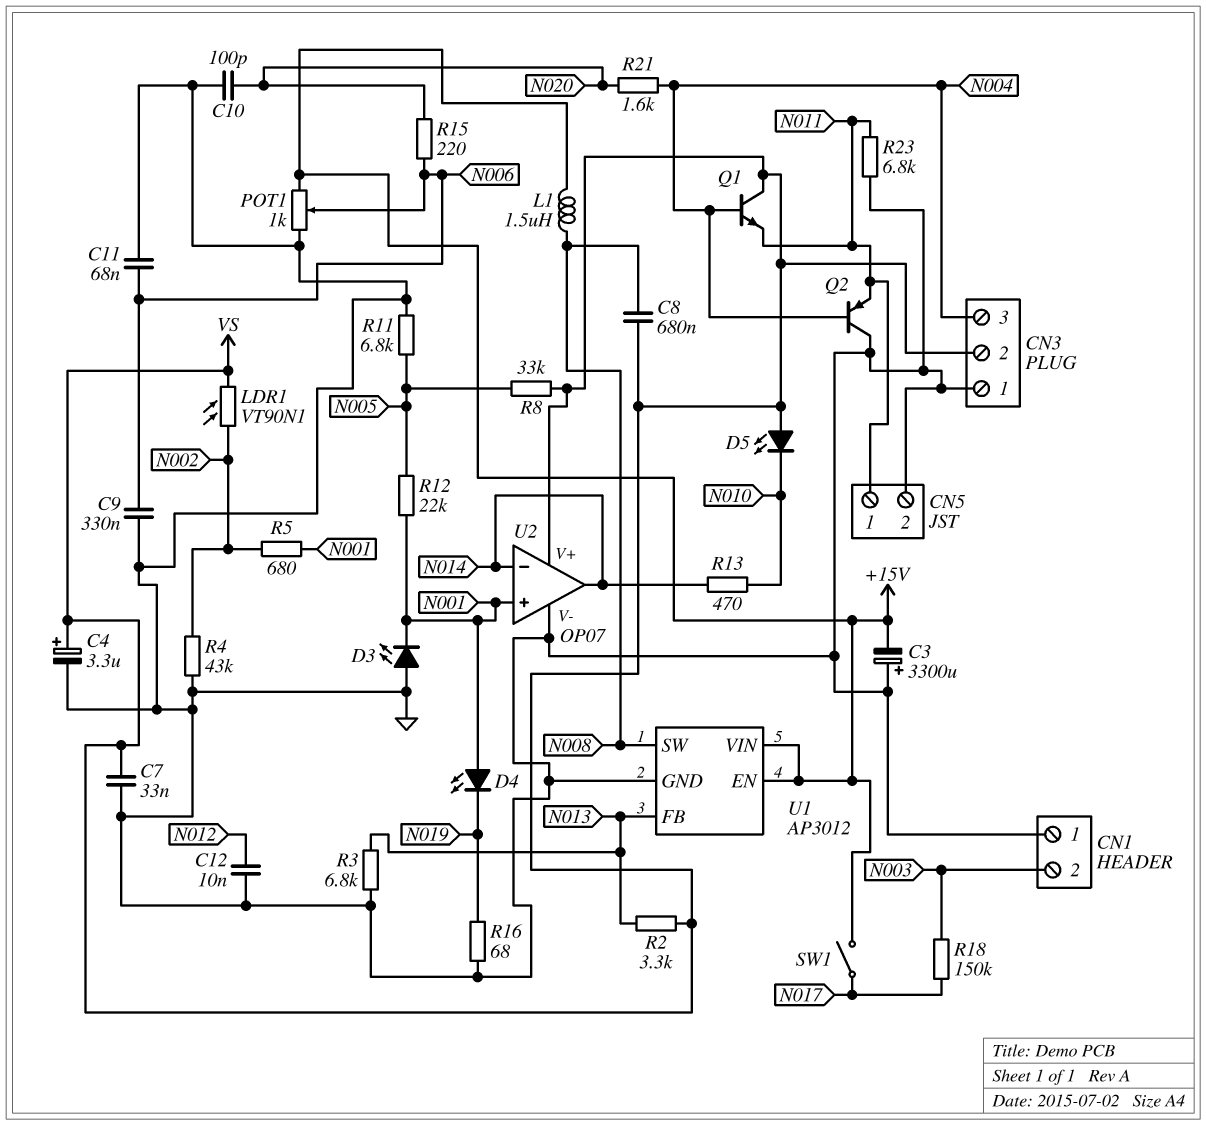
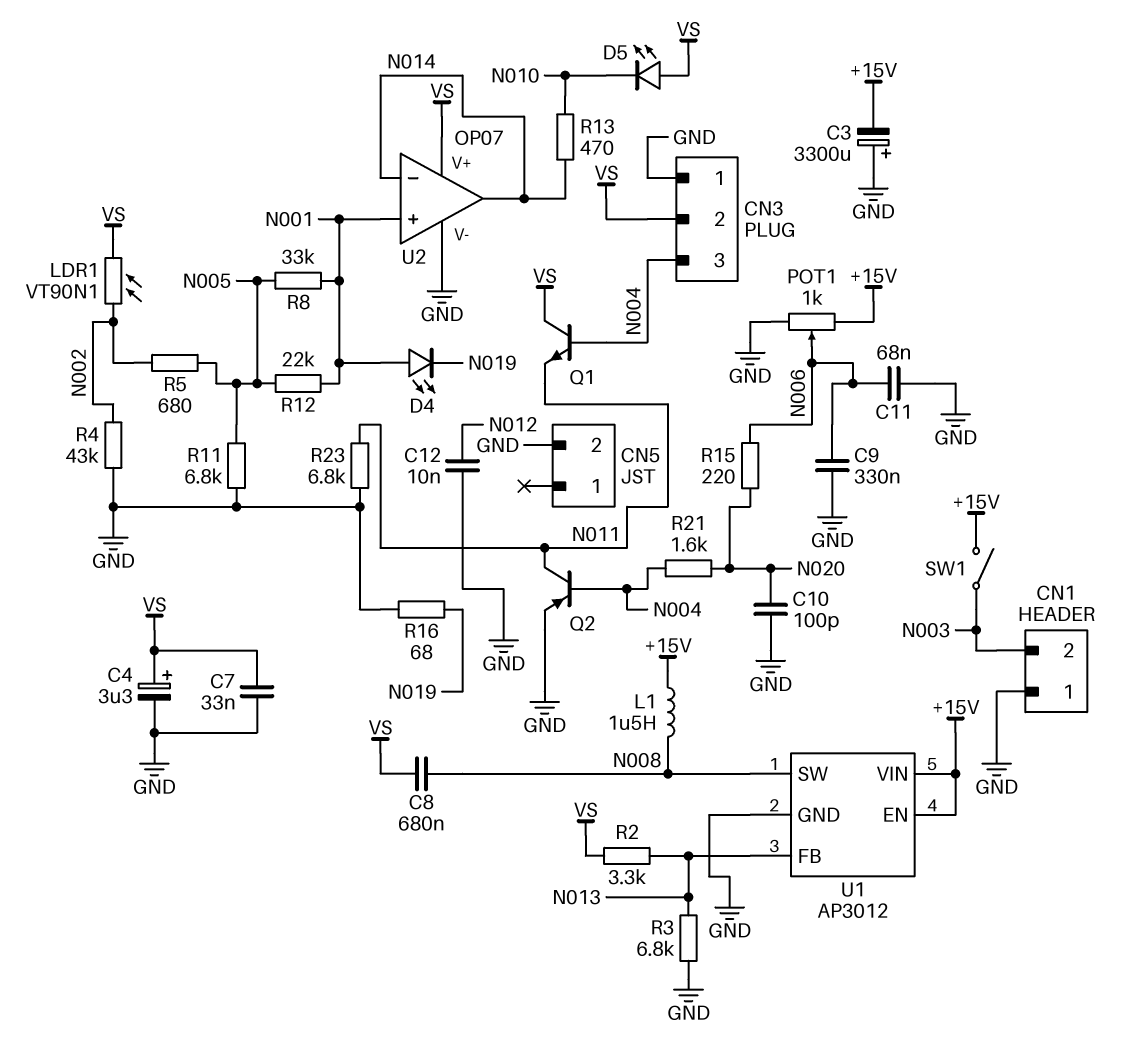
CN5 pin 1: N011 -> none
D3: LED (A GND, K N001) -> none
Q2: PNP (B N004, C GND, E N011) -> PNP (B N004, C N011, E GND)
R5: 680 (N001, N002) -> 680 (N002, N005)
R8: 33k (N005, VS) -> 33k (N001, N005)
R18: 150k (N003, N017) -> none
SW1: switch (+15V, N017) -> switch (+15V, N003)

